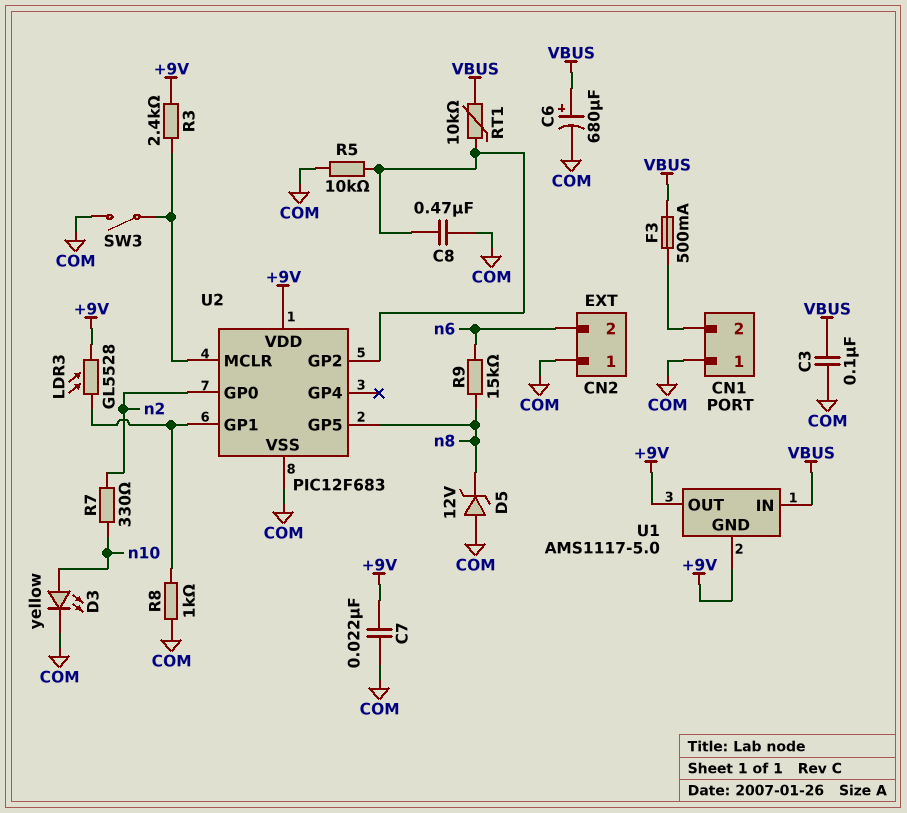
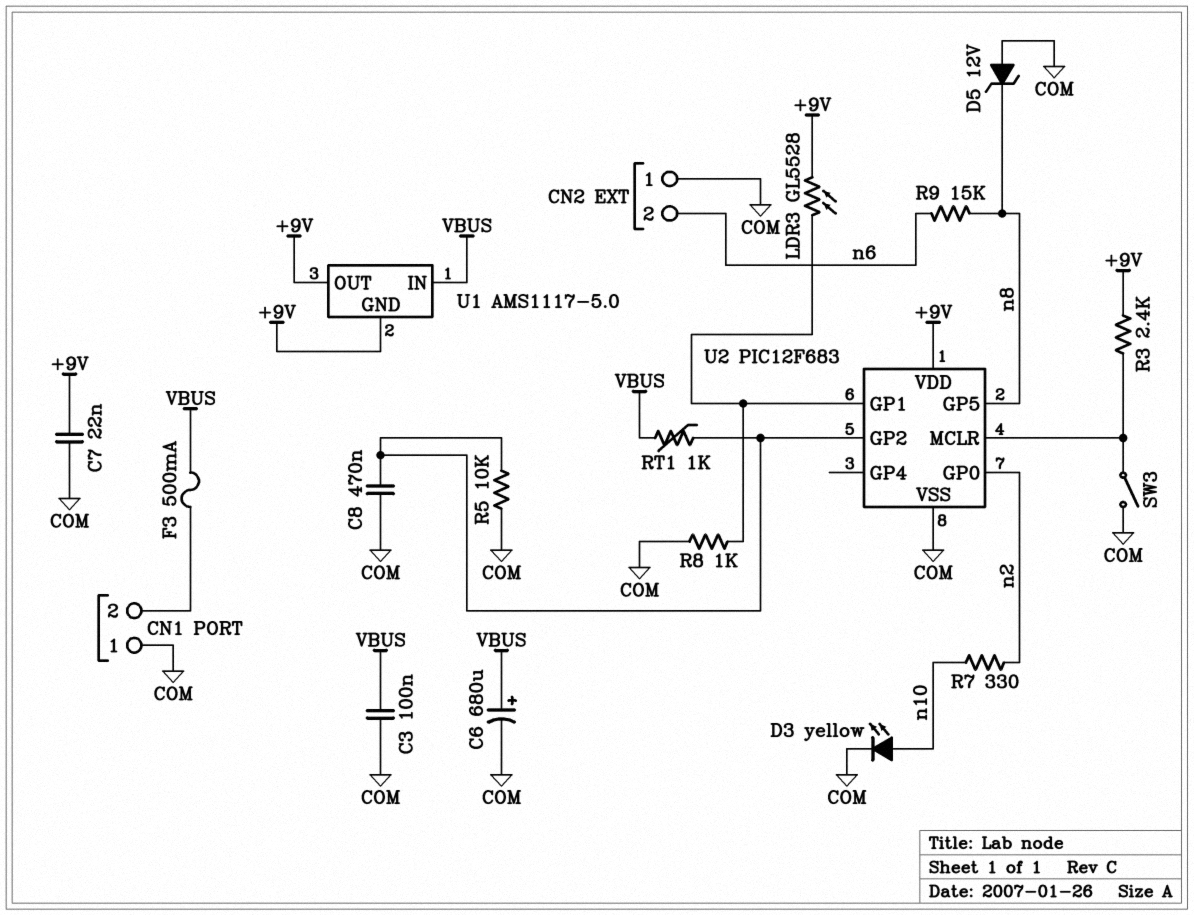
RT1: 10k (U2/GP2, VBUS) -> 1k (U2/GP2, VBUS)

